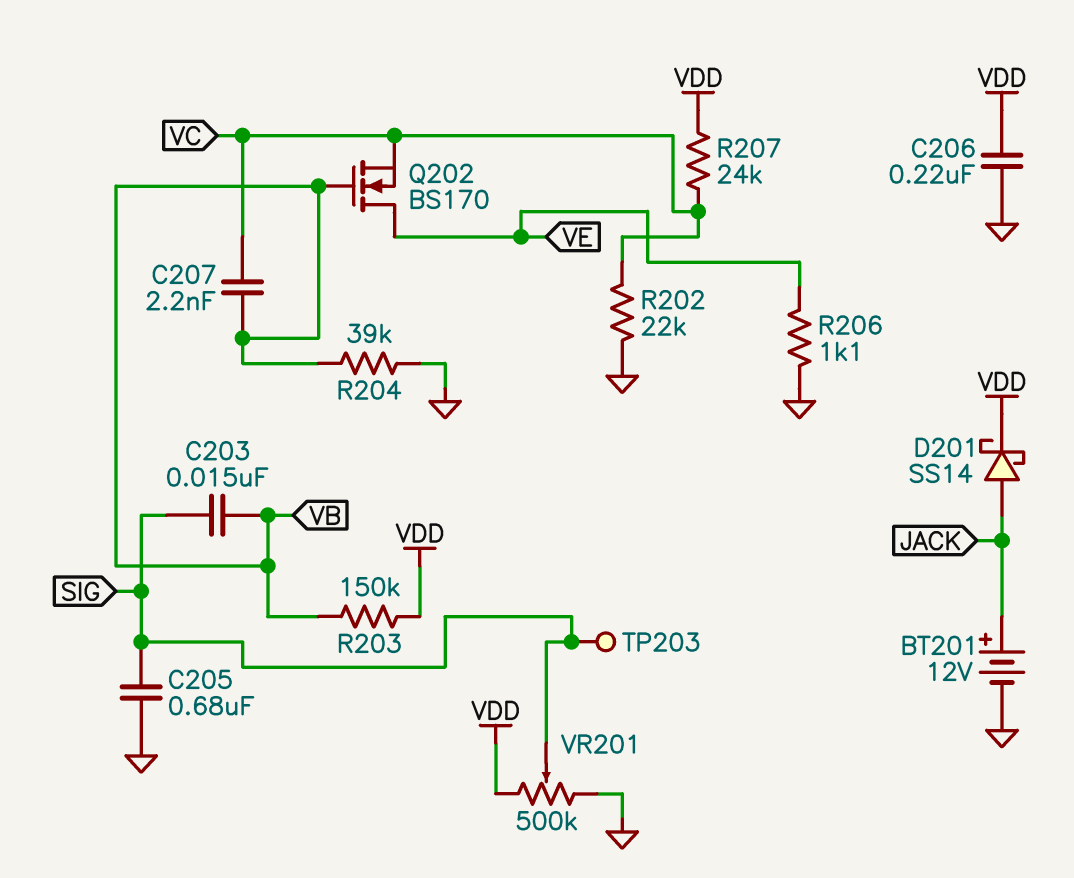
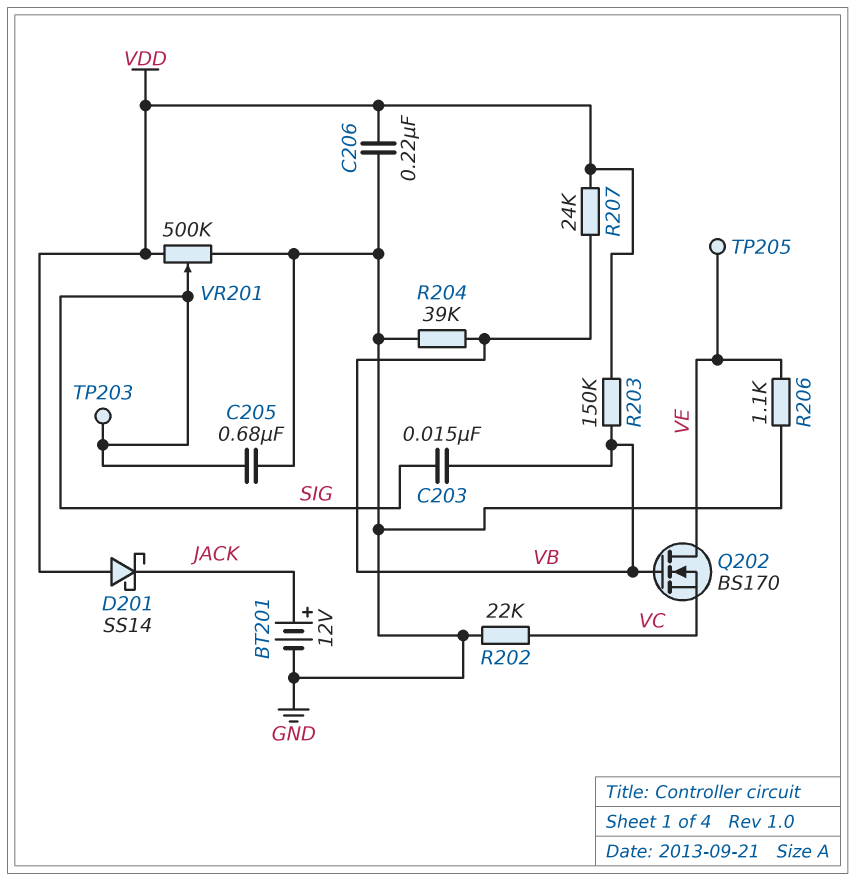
C207: 2.2nF (VB, VC) -> none
D201: schottky SS14 (A JACK, K VDD) -> schottky SS14 (A VDD, K JACK)
R207: 24k (VC, VDD) -> 24k (VB, VDD)
TP205: none -> test point (VE)

